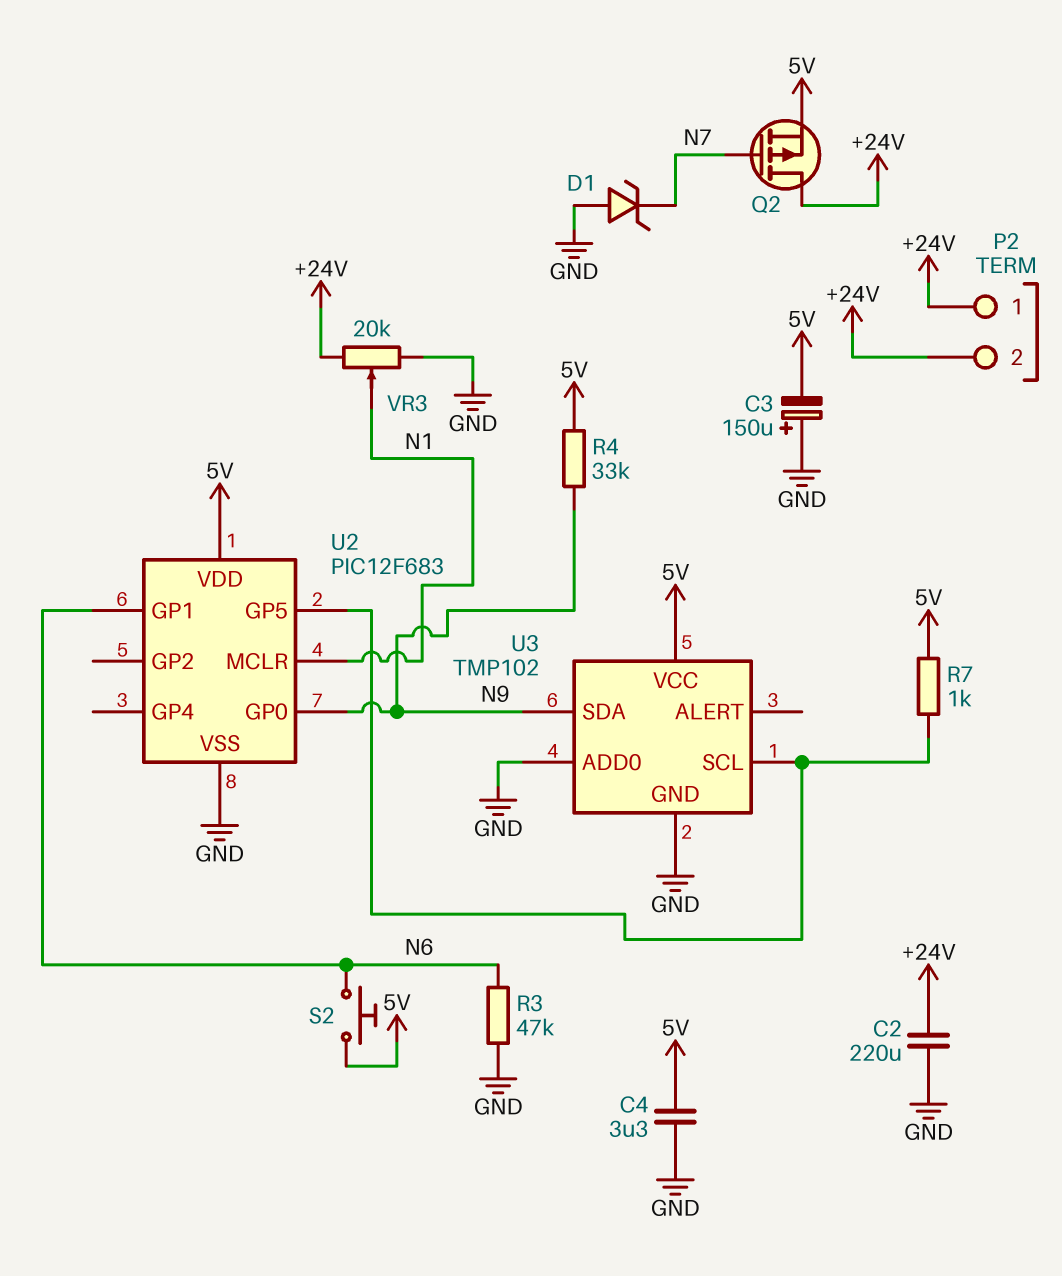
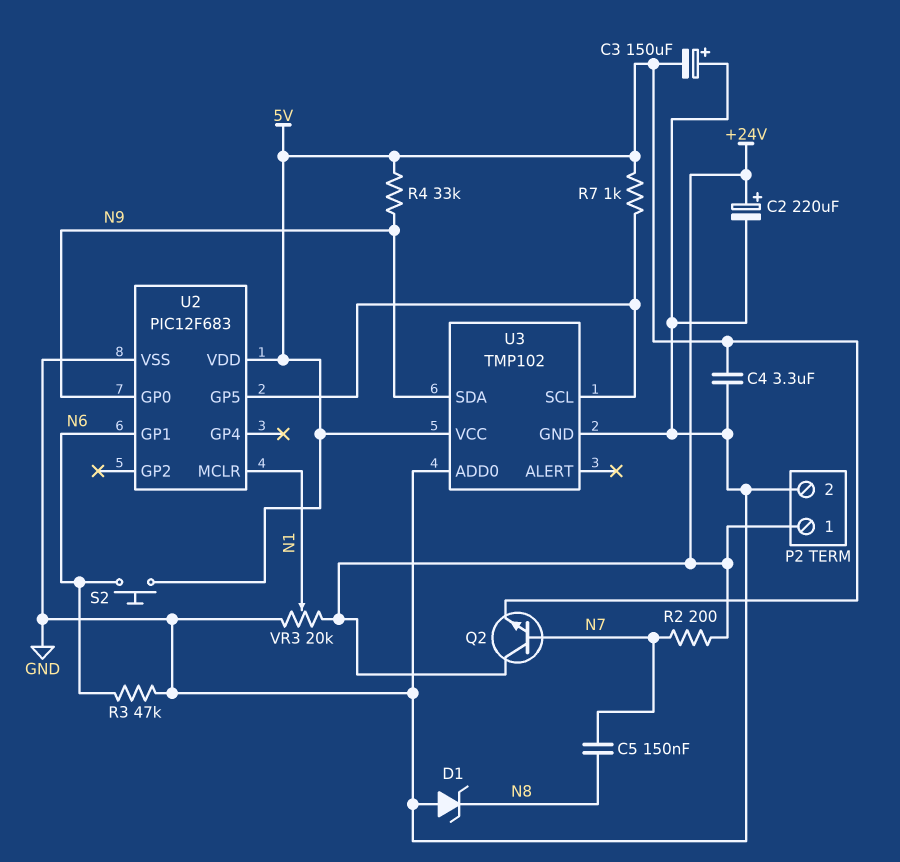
C2: 220uF (+24V, GND) -> 220uF (plus +24V, minus GND)
C5: none -> 150nF (N7, N8)
D1: zener (A GND, K N7) -> zener (A GND, K N8)
P2 pin 2: +24V -> GND
Q2: PMOS (G N7, D +24V, S 5V) -> NPN (B N7, C +24V, E 5V)
R2: none -> 200 (+24V, N7)

